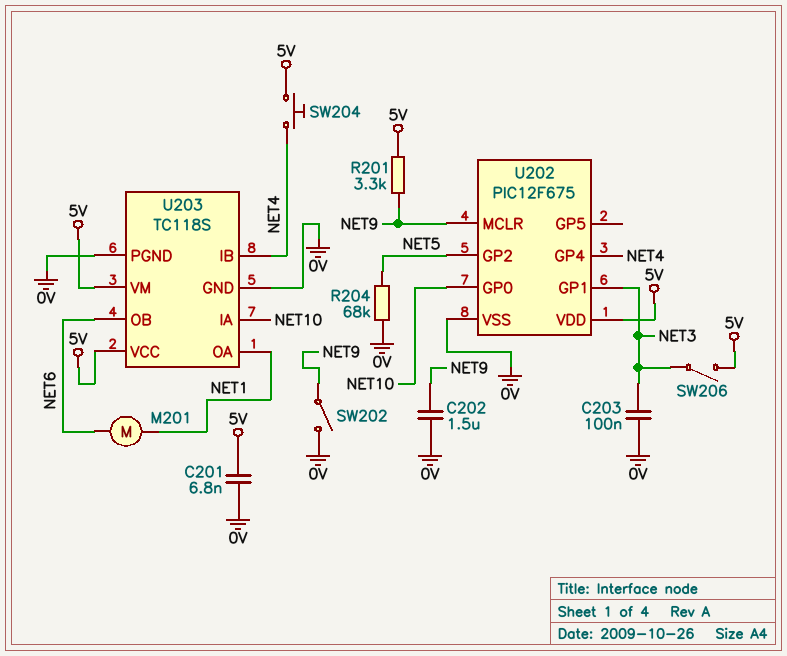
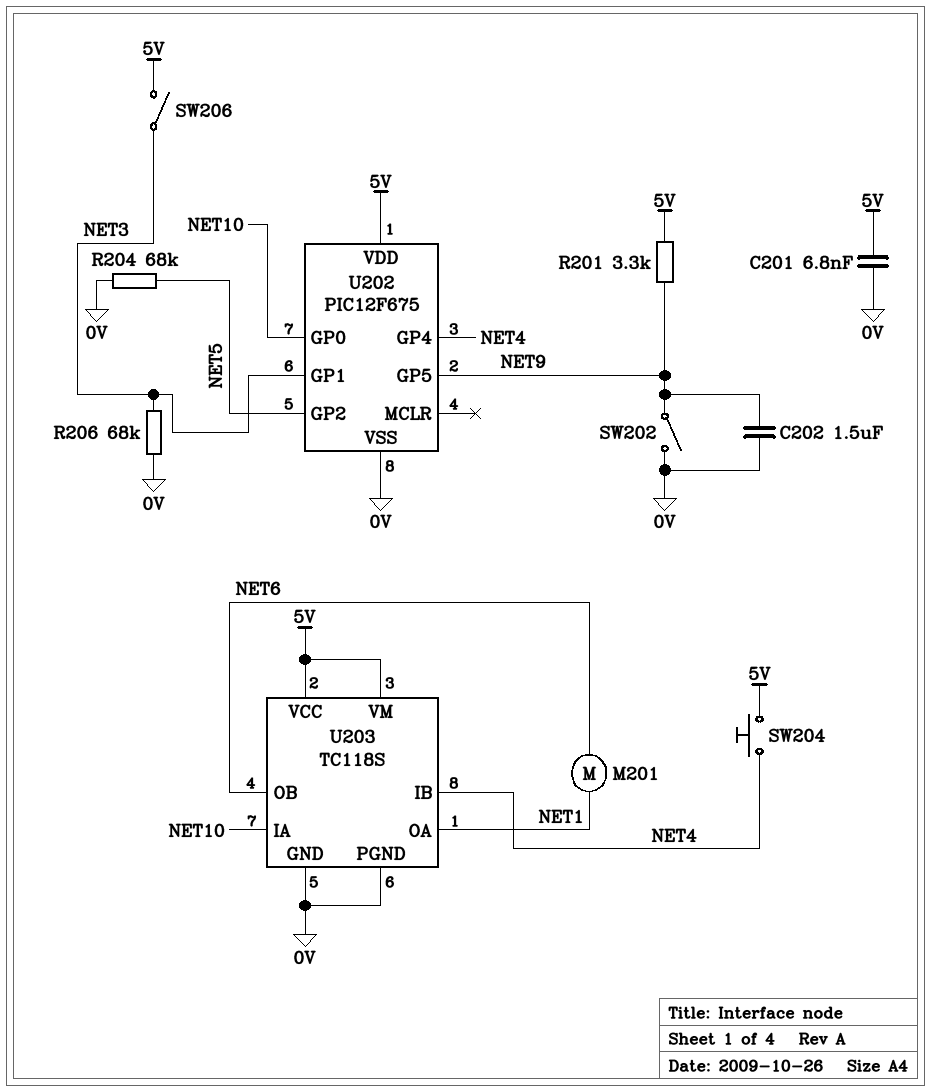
C203: 100nF (0V, NET3) -> none
R206: none -> 68k (0V, NET3)
U202 pin GP5: none -> NET9
U202 pin MCLR: NET9 -> none

